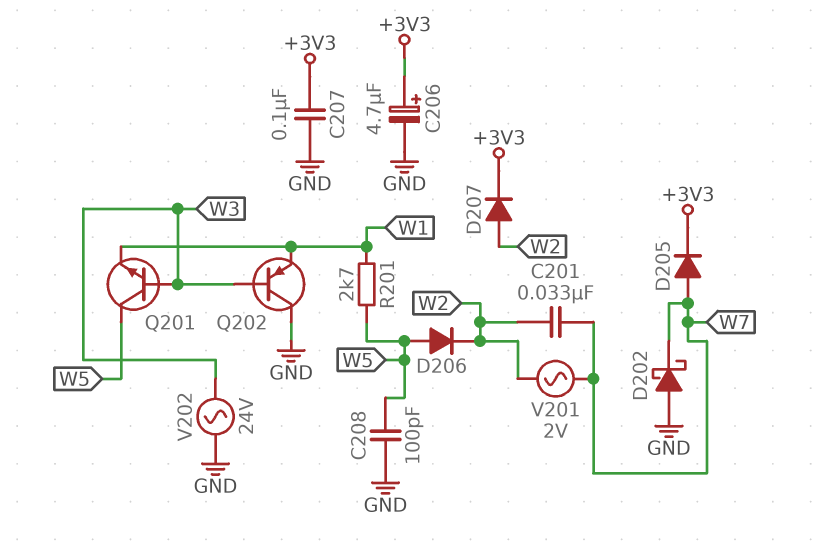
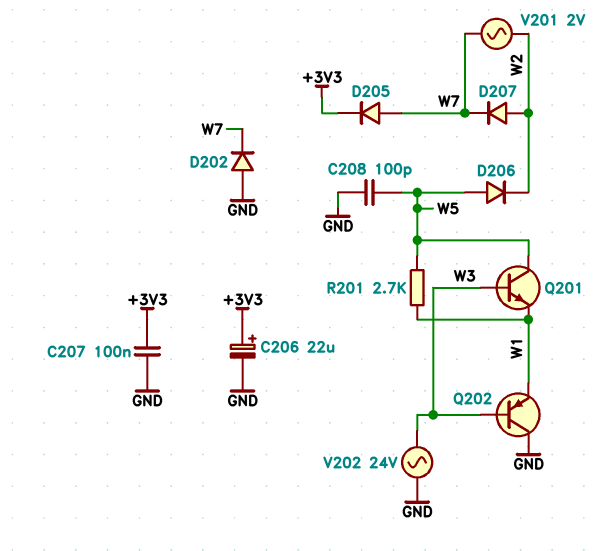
C201: 33nF (W2, W7) -> none
C206: 4.7uF (plus +3V3, minus GND) -> 22uF (plus +3V3, minus GND)
D202: schottky (A GND, K W7) -> diode (A GND, K W7)
D207: diode (A W2, K +3V3) -> diode (A W2, K W7)

